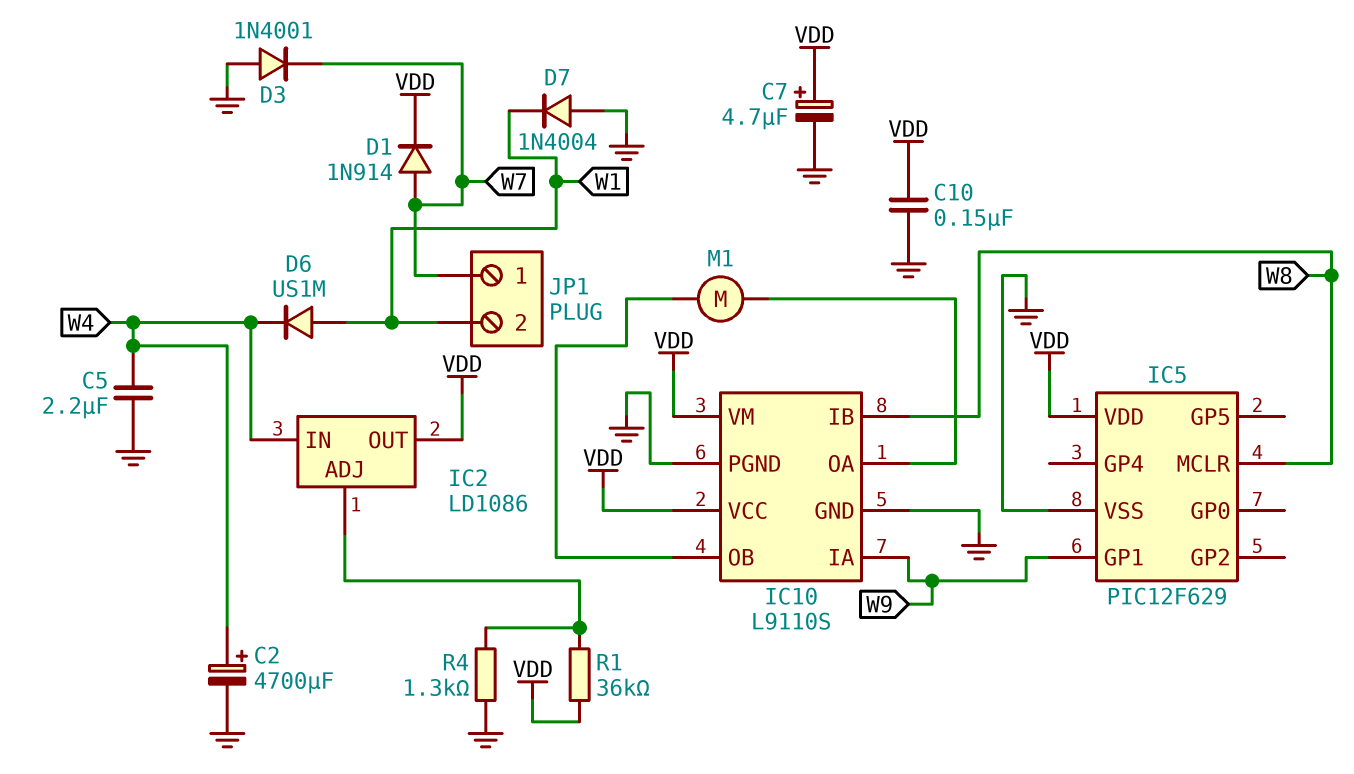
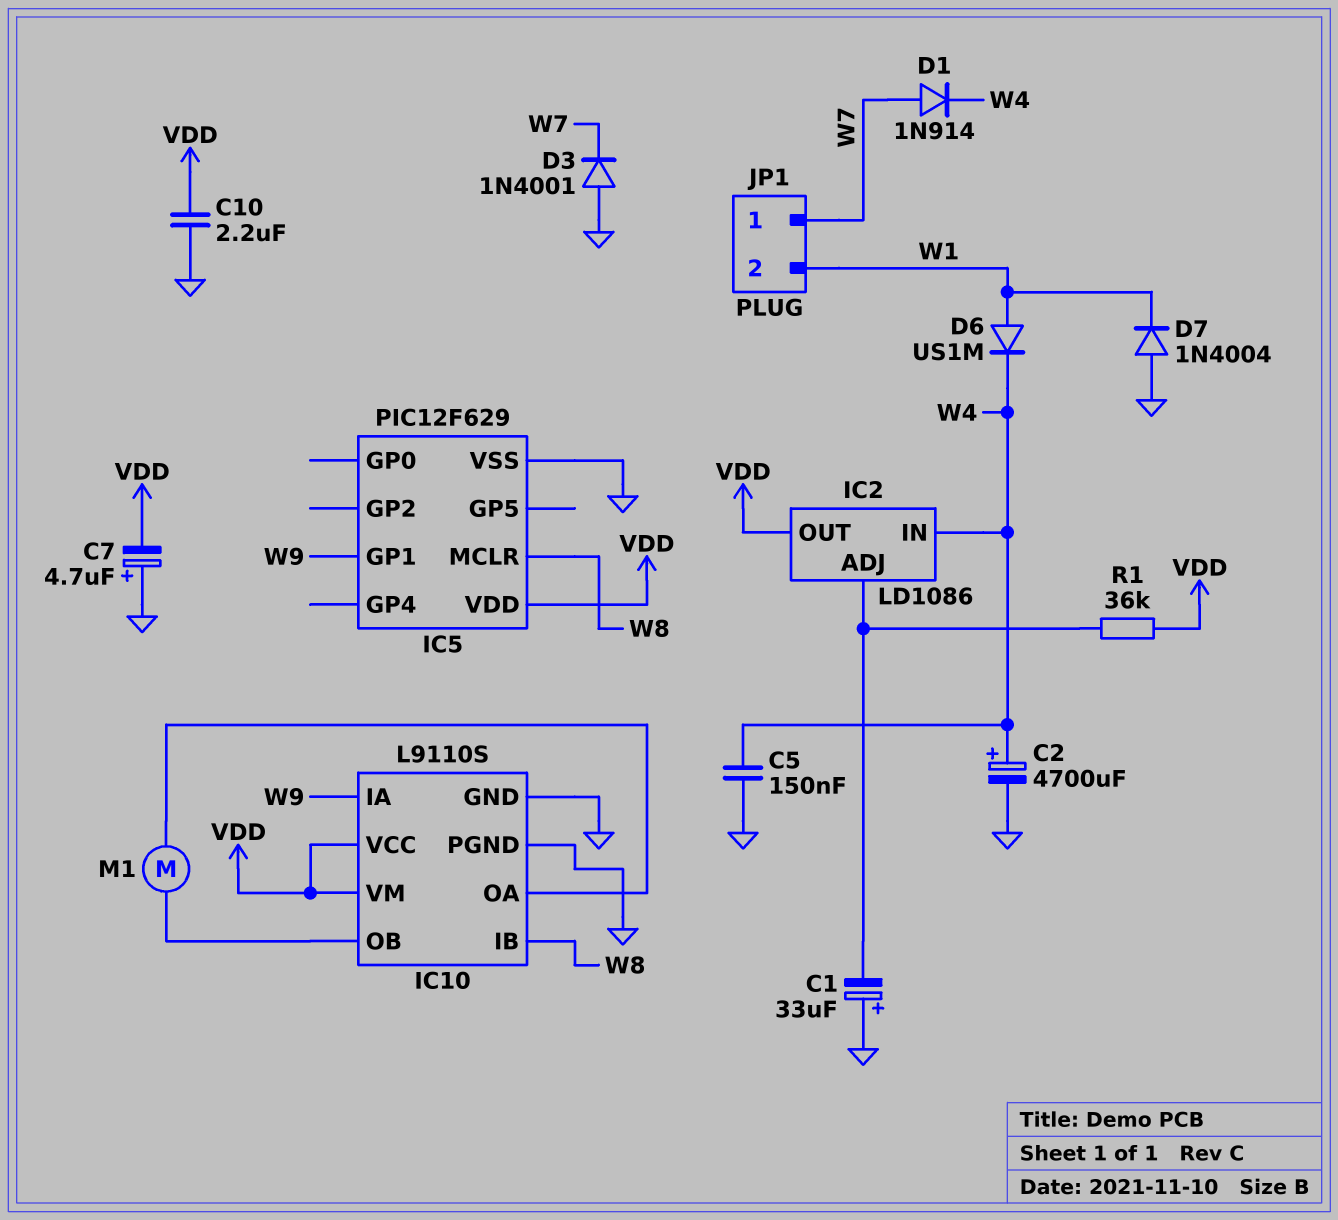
C1: none -> 33uF (plus GND, minus IC2/ADJ)
C5: 2.2uF (GND, W4) -> 150nF (GND, W4)
C7: 4.7uF (plus VDD, minus GND) -> 4.7uF (plus GND, minus VDD)
C10: 150nF (GND, VDD) -> 2.2uF (GND, VDD)
D1: diode 1N914 (A W7, K VDD) -> diode 1N914 (A W7, K W4)
R4: 1.3k (GND, IC2/ADJ) -> none

